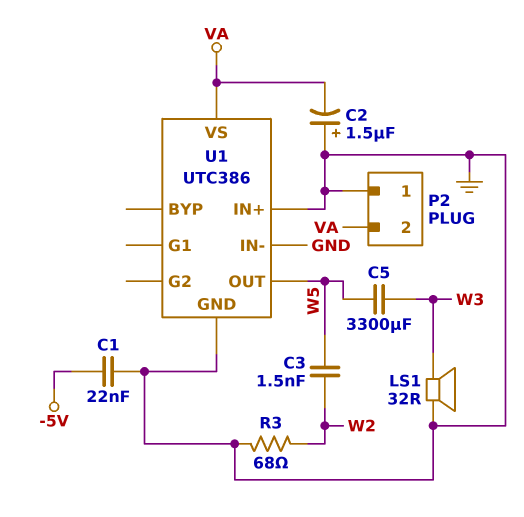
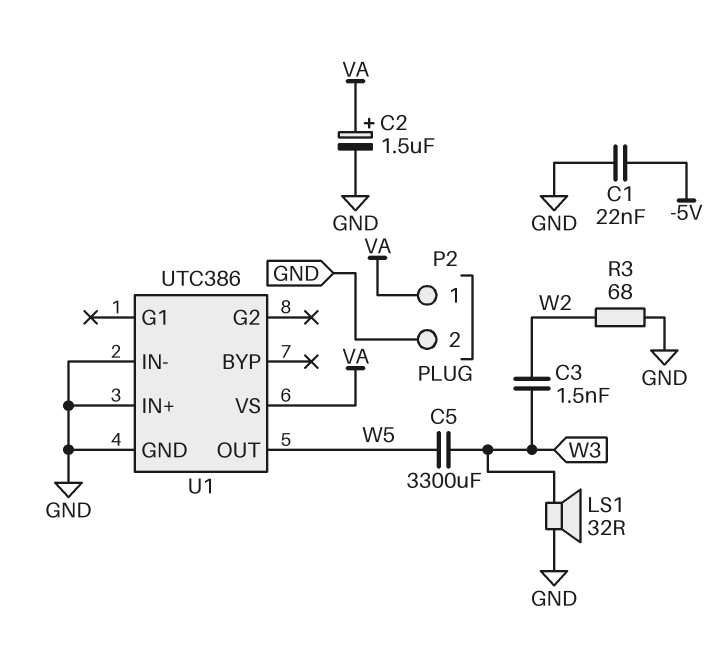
C2: 1.5uF (plus GND, minus VA) -> 1.5uF (plus VA, minus GND)
C3: 1.5nF (W2, W5) -> 1.5nF (W2, W3)
P2 pin 1: GND -> VA
P2 pin 2: VA -> GND

